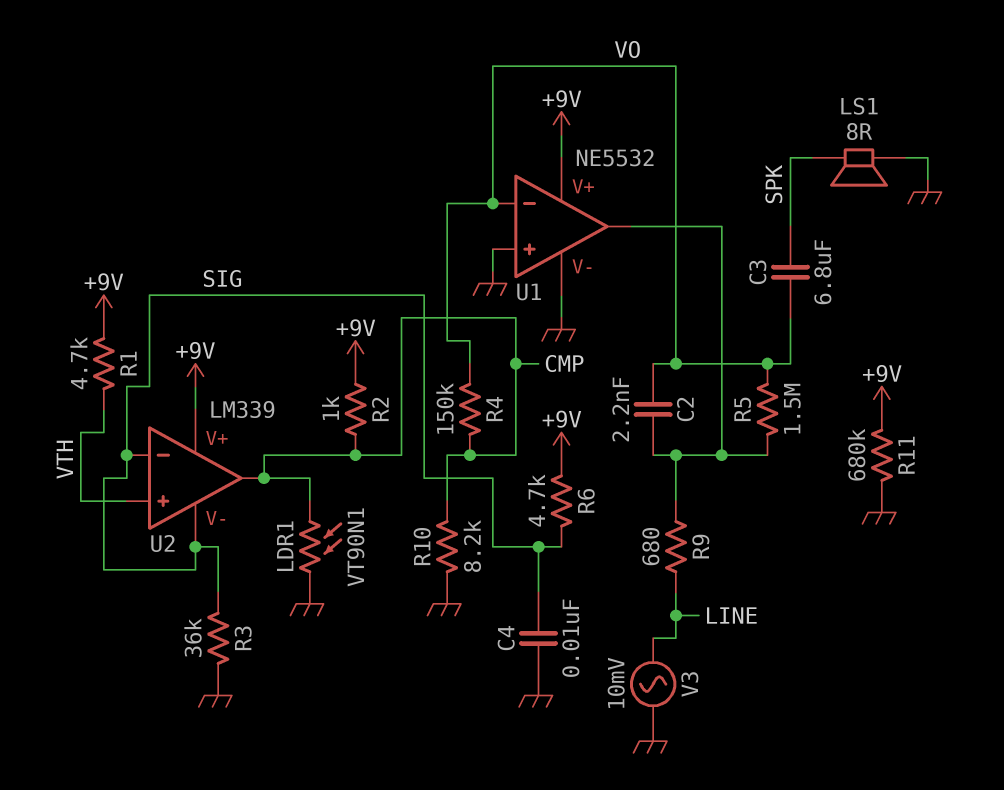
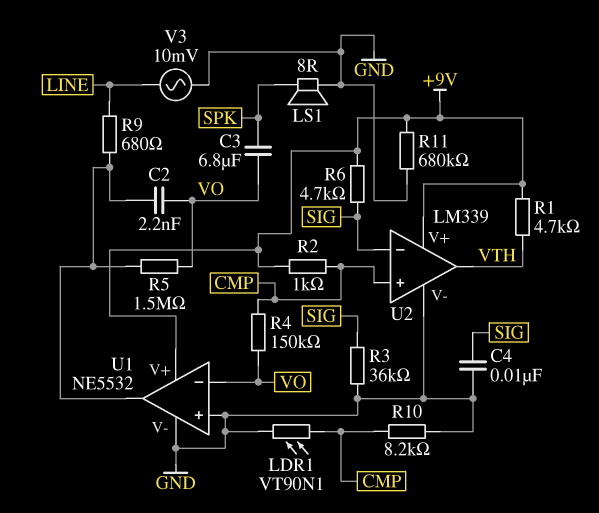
U2 pin V-: SIG -> GND
U2 pin in+: VTH -> CMP
U2 pin out: CMP -> VTH

